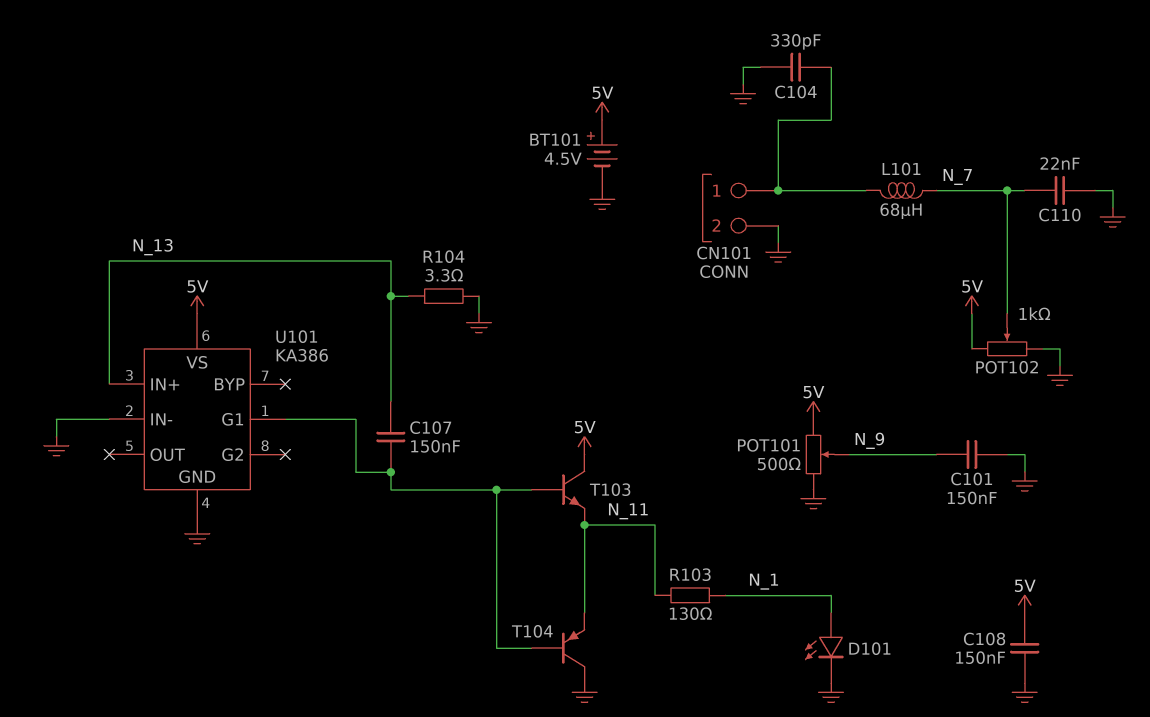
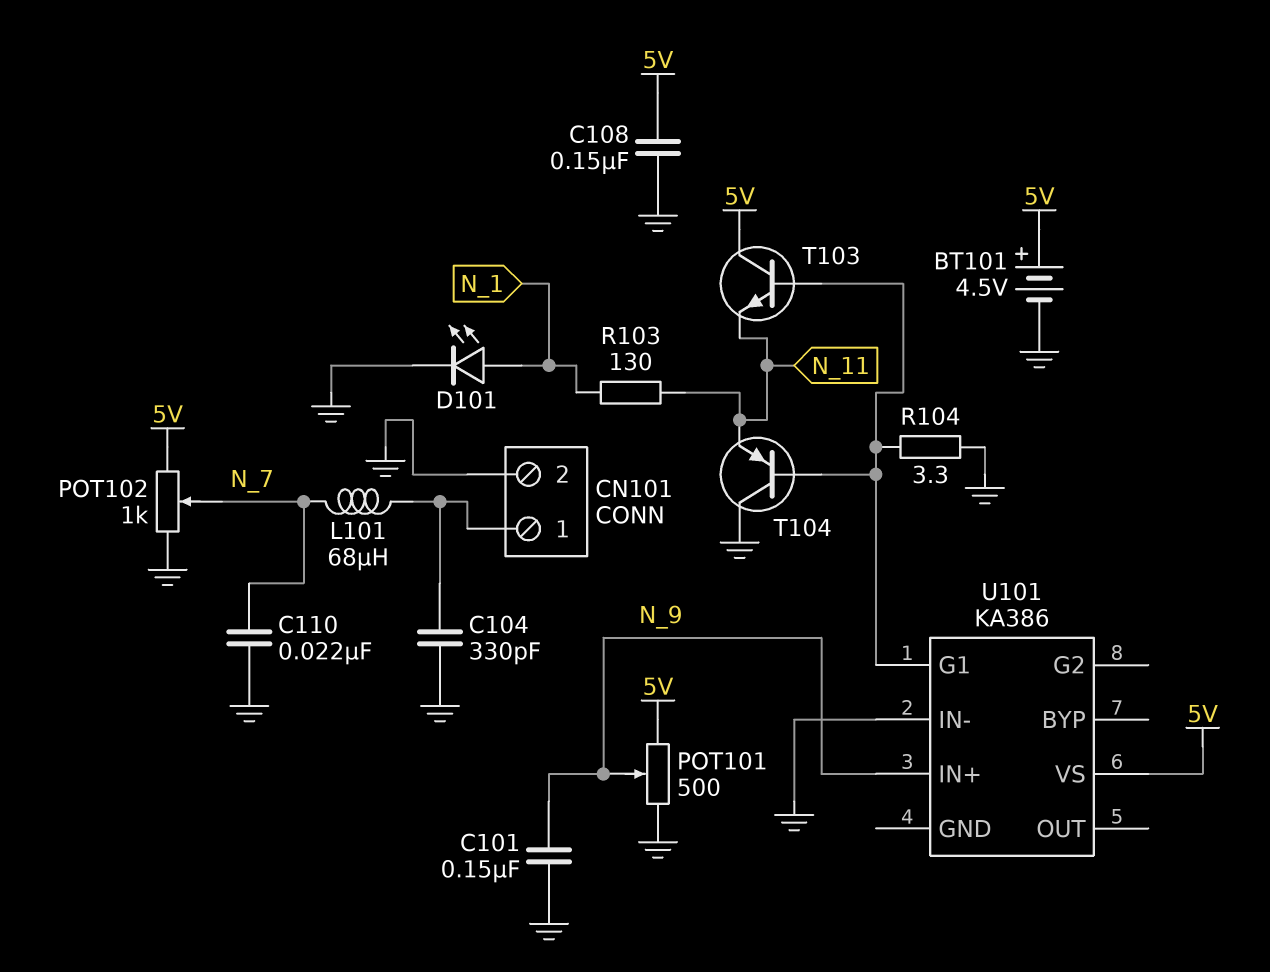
C107: 150nF (N_13, U101/G1) -> none
R104: 3.3 (GND, N_13) -> 3.3 (GND, U101/G1)
U101 pin GND: GND -> none
U101 pin IN+: N_13 -> N_9

